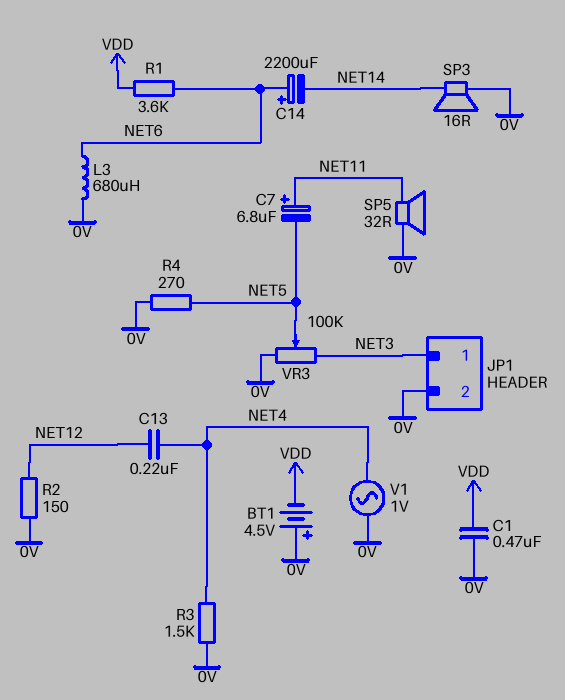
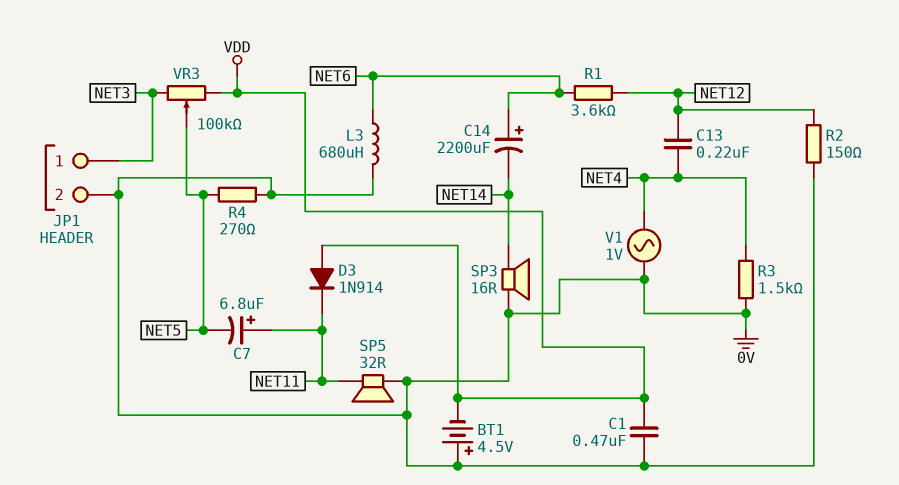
D3: none -> diode 1N914 (A VDD, K NET11)
R1: 3.6k (NET6, VDD) -> 3.6k (NET6, NET12)
VR3: 100k (0V, NET3, wiper NET5) -> 100k (NET3, VDD, wiper NET5)

